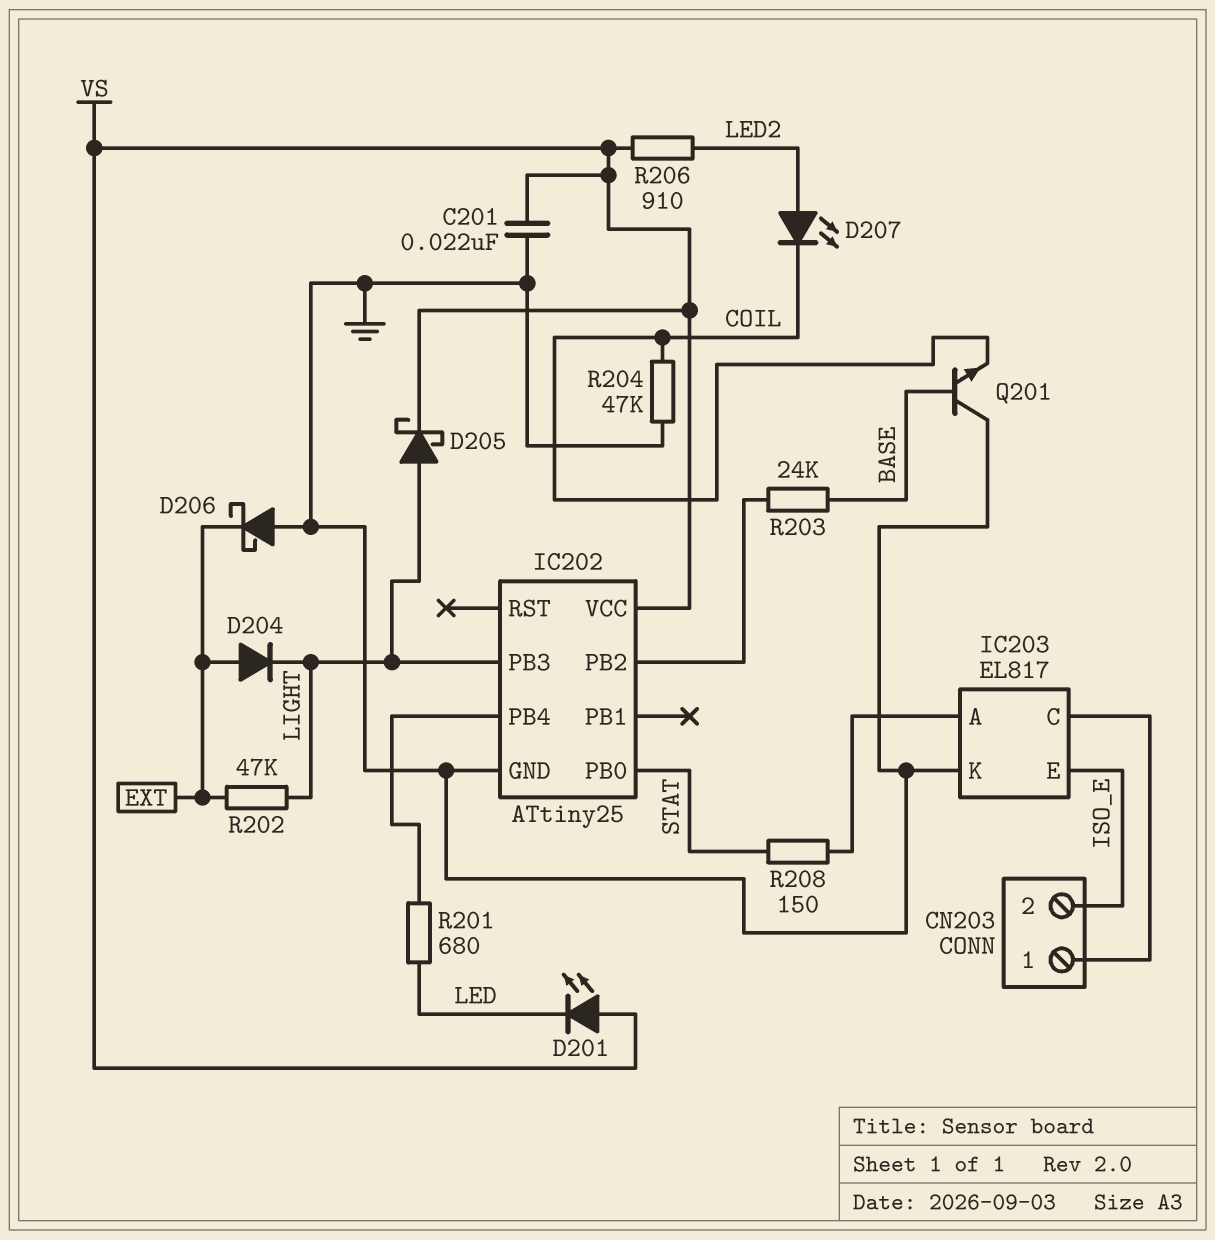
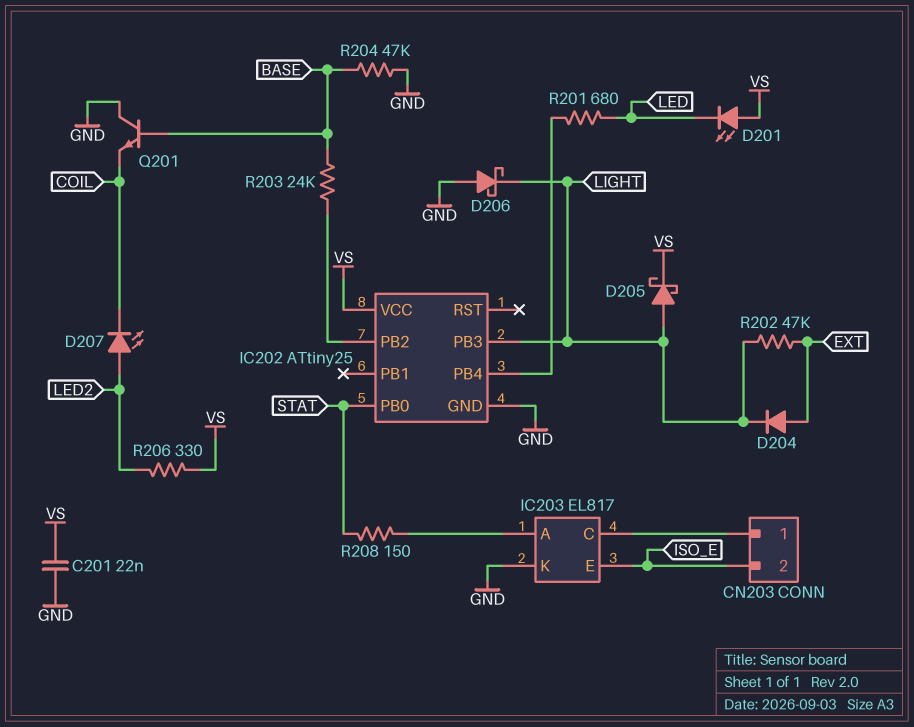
D206: schottky (A GND, K EXT) -> schottky (A GND, K LIGHT)
R204: 47k (COIL, GND) -> 47k (BASE, GND)
R206: 910 (LED2, VS) -> 330 (LED2, VS)

